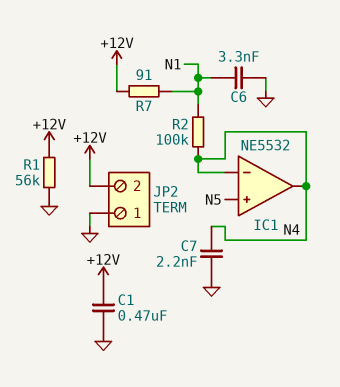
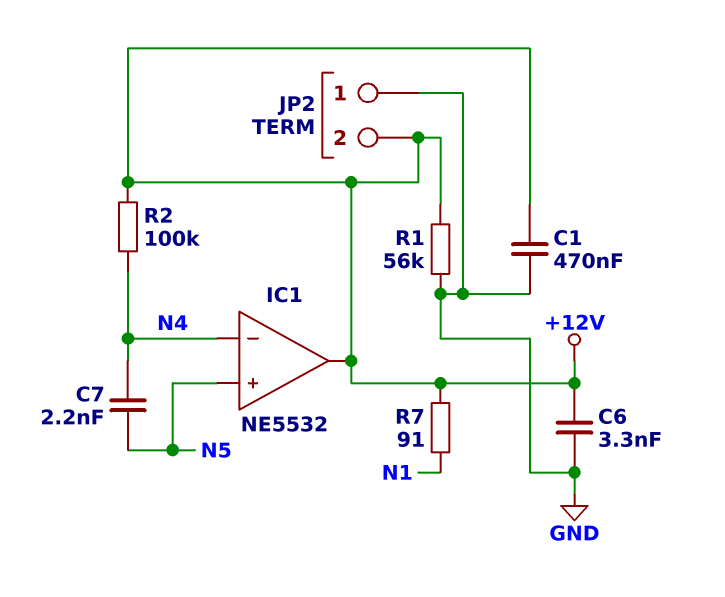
C6: 3.3nF (GND, N1) -> 3.3nF (+12V, GND)
C7: 2.2nF (GND, N4) -> 2.2nF (N4, N5)
IC1 pin out: N4 -> +12V
R2: 100k (N1, N4) -> 100k (+12V, N4)

